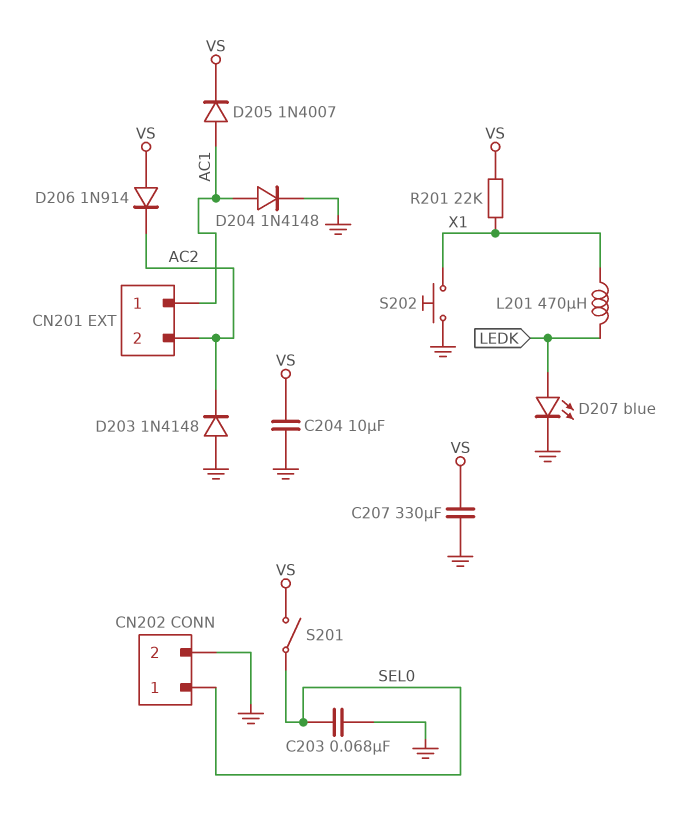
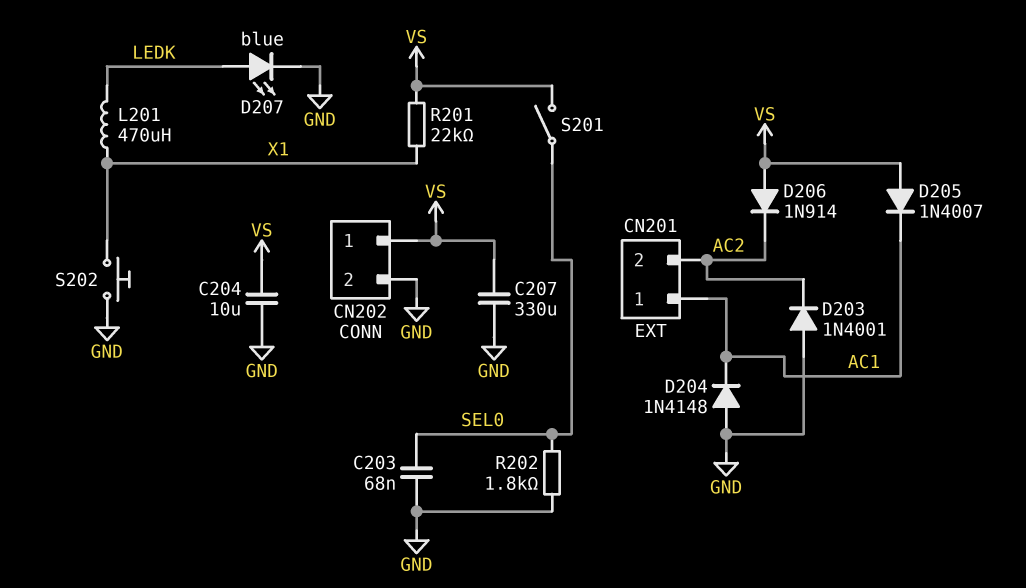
CN202 pin 1: SEL0 -> VS
D203: diode 1N4148 (A GND, K AC2) -> diode 1N4001 (A GND, K AC2)
D204: diode 1N4148 (A AC1, K GND) -> diode 1N4148 (A GND, K AC1)
D205: diode 1N4007 (A AC1, K VS) -> diode 1N4007 (A VS, K AC1)
R202: none -> 1.8k (GND, SEL0)

